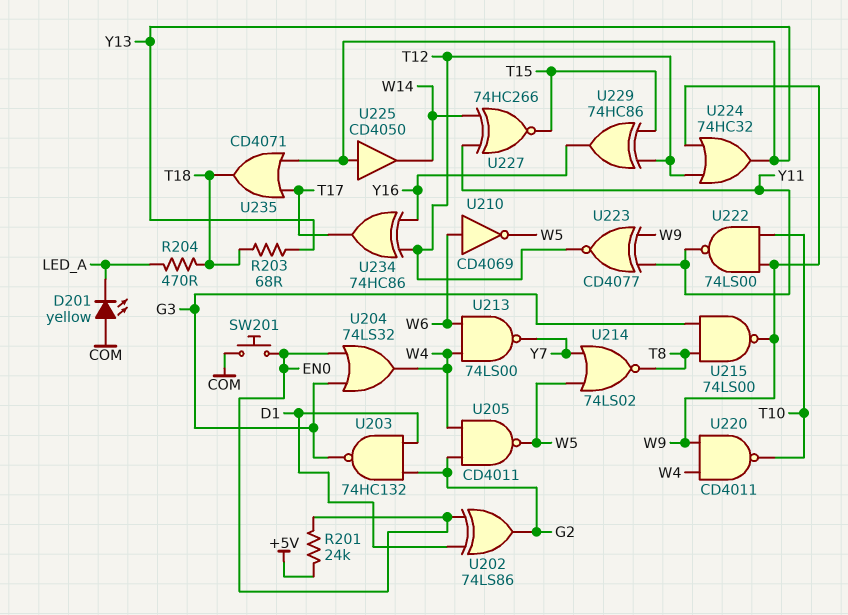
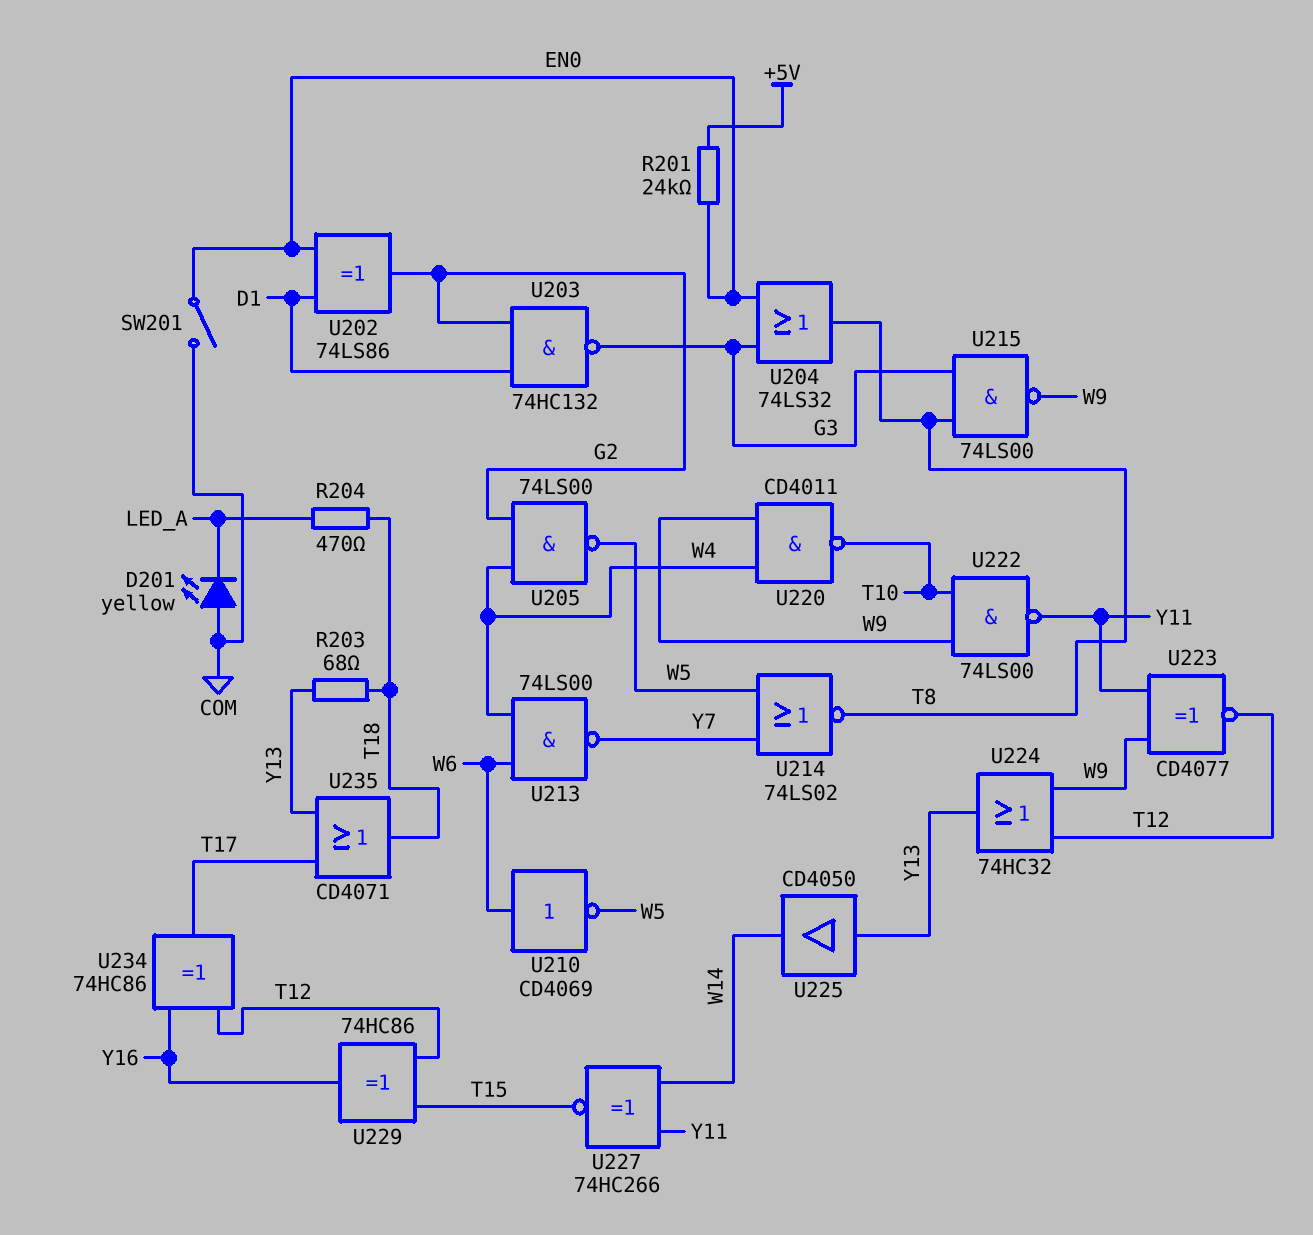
SW201: button (COM, EN0) -> switch (COM, EN0)
U204: OR 74LS32 (in EN0, in G3, out W4) -> OR 74LS32 (in EN0, in G3, out T8)
U205: NAND CD4011 (in G2, in W4, out W5) -> NAND 74LS00 (in G2, in W4, out W5)

